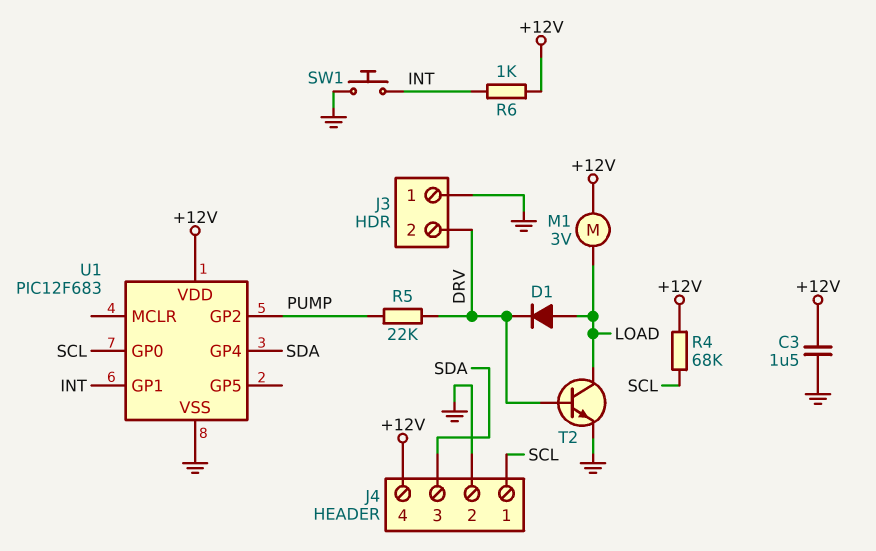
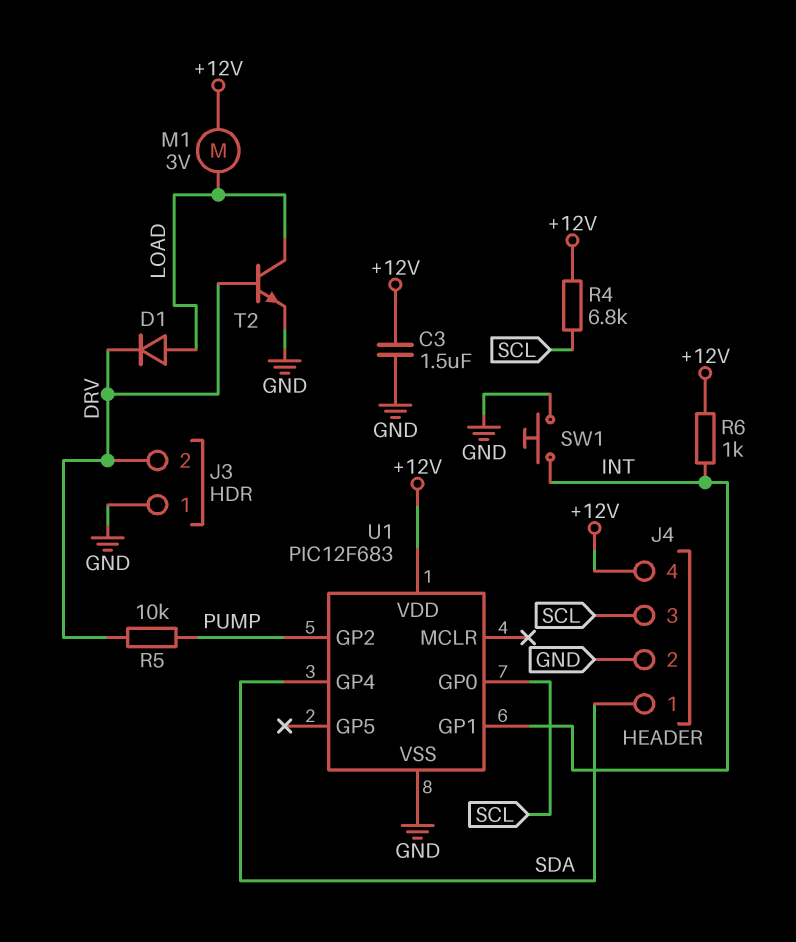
J4 pin 1: SCL -> SDA
J4 pin 3: SDA -> SCL
R4: 68k (+12V, SCL) -> 6.8k (+12V, SCL)
R5: 22k (DRV, PUMP) -> 10k (DRV, PUMP)

